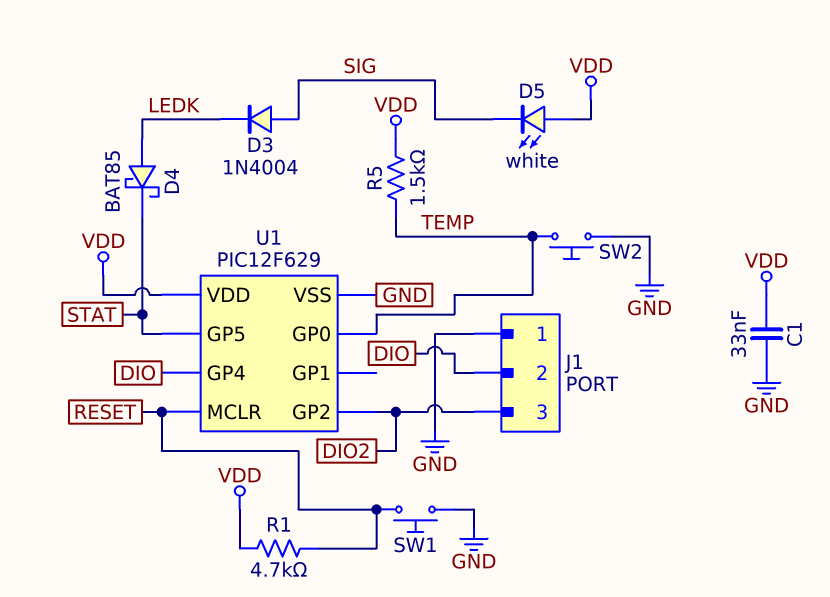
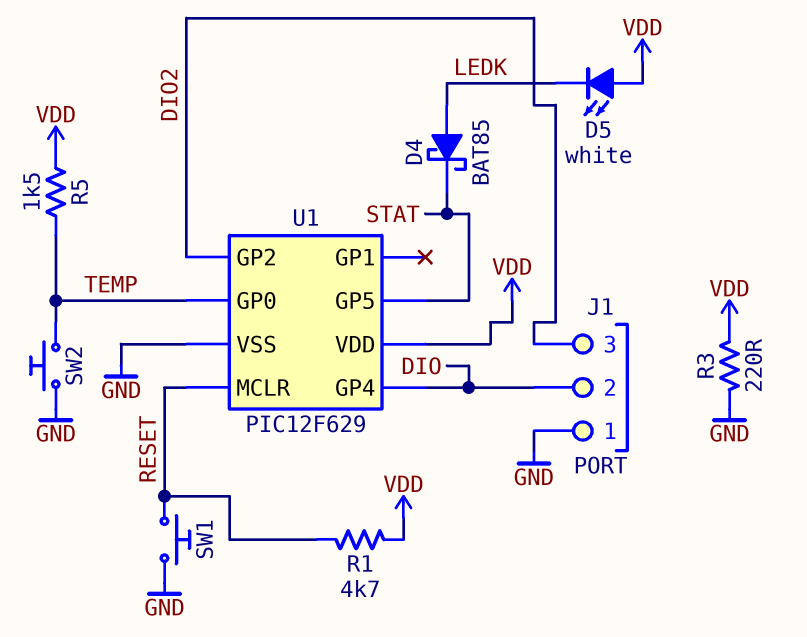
C1: 33nF (GND, VDD) -> none
D3: diode 1N4004 (A SIG, K LEDK) -> none
D5: LED white (A VDD, K SIG) -> LED white (A VDD, K LEDK)
R3: none -> 220 (GND, VDD)

